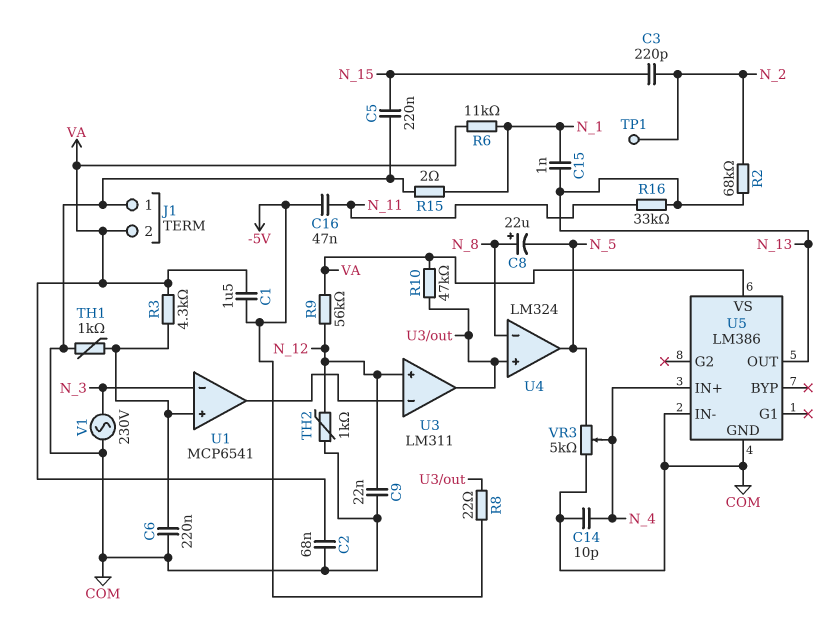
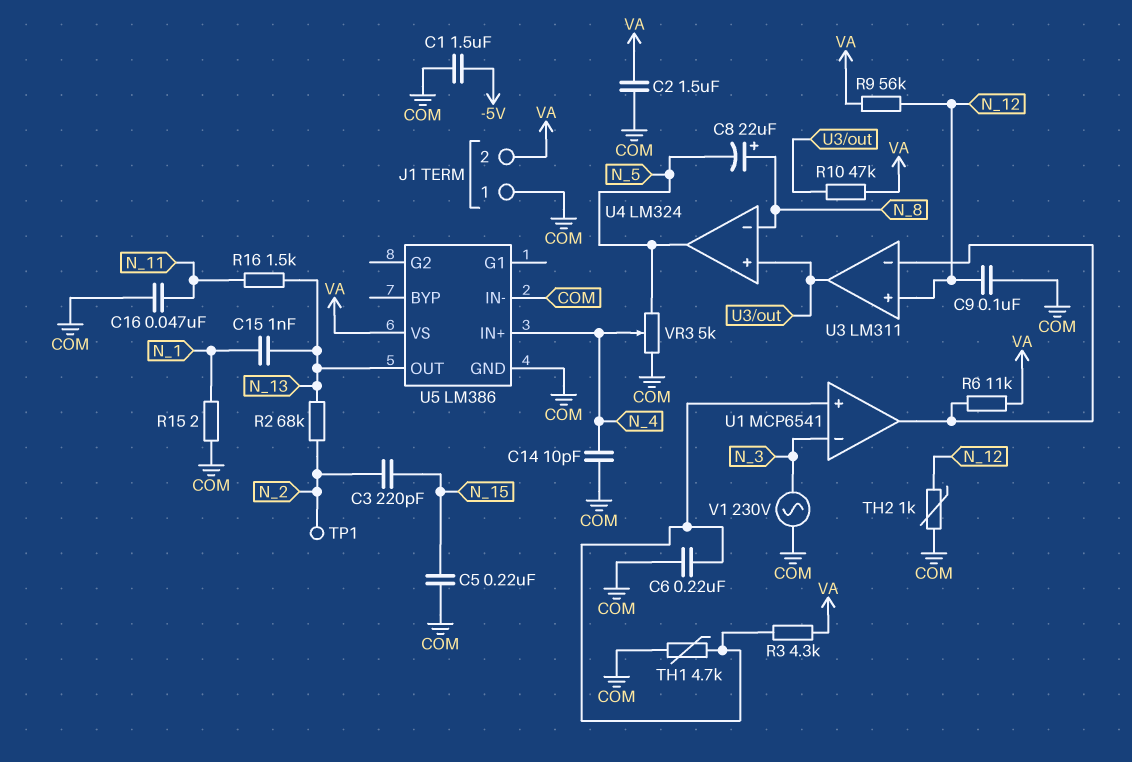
C1: 1.5uF (-5V, VA) -> 1.5uF (-5V, COM)
C2: 68nF (COM, VA) -> 1.5uF (COM, VA)
C9: 22nF (COM, N_12) -> 100nF (COM, N_12)
C16: 47nF (-5V, N_11) -> 47nF (COM, N_11)
R6: 11k (N_1, VA) -> 11k (U1/out, VA)
R8: 22 (-5V, U3/out) -> none
R16: 33k (N_11, N_13) -> 1.5k (N_11, N_13)
TH1: 1k (COM, U1/in+) -> 4.7k (COM, U1/in+)

